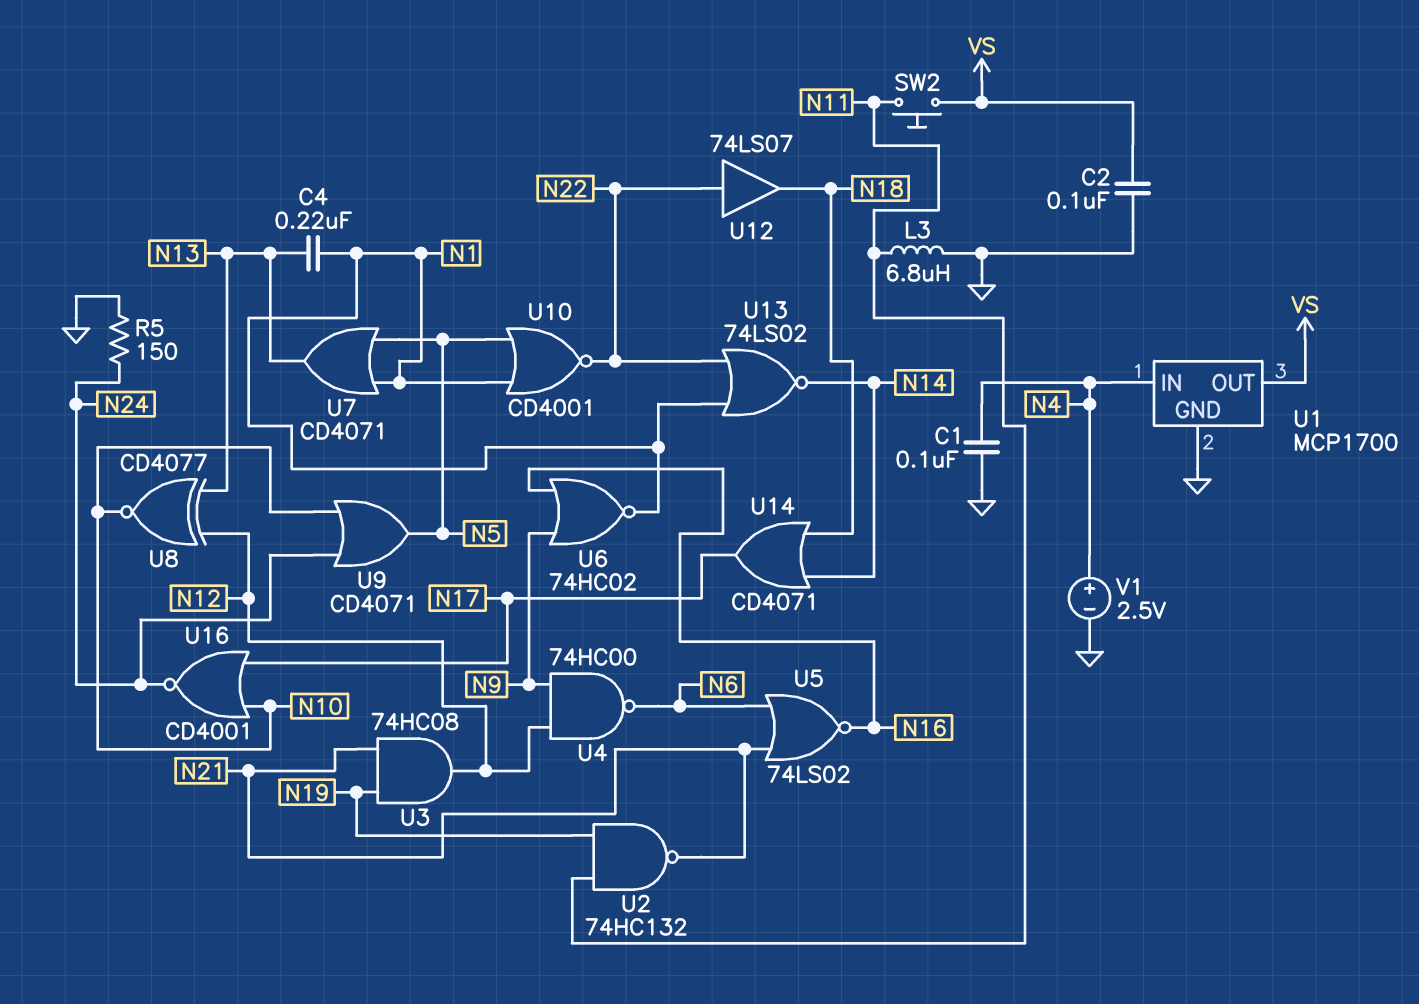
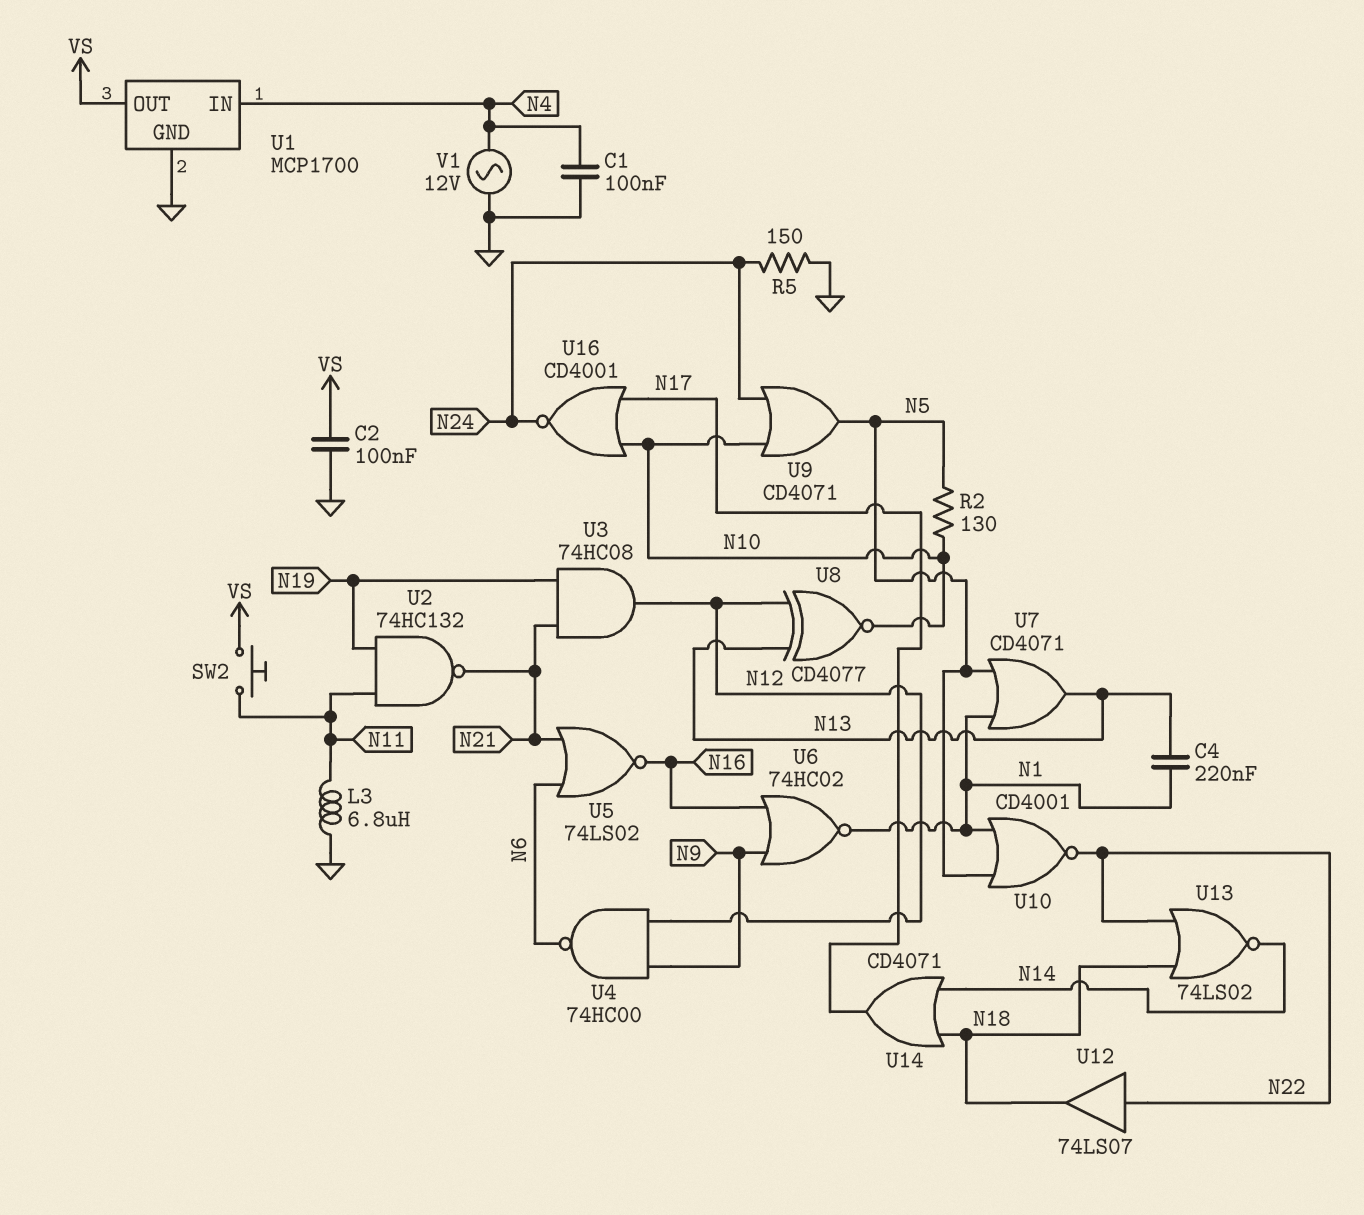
R2: none -> 130 (N5, N10)
U13: NOR 74LS02 (in N1, in N22, out N14) -> NOR 74LS02 (in N18, in N22, out N14)
V1: 2.5V (plus N4, minus GND) -> AC 12V (GND, N4)

